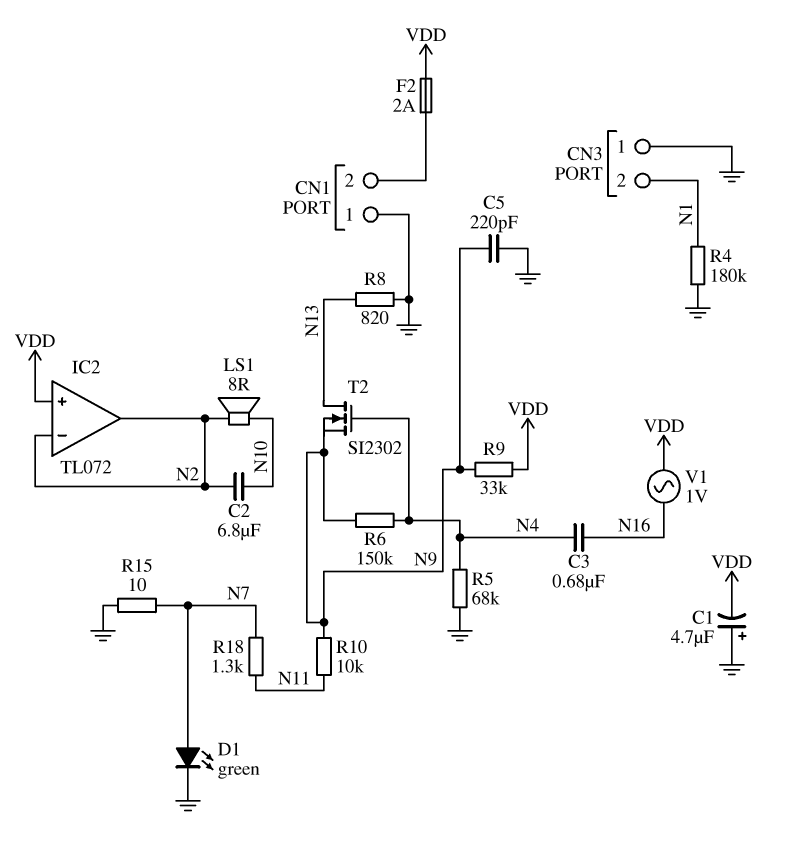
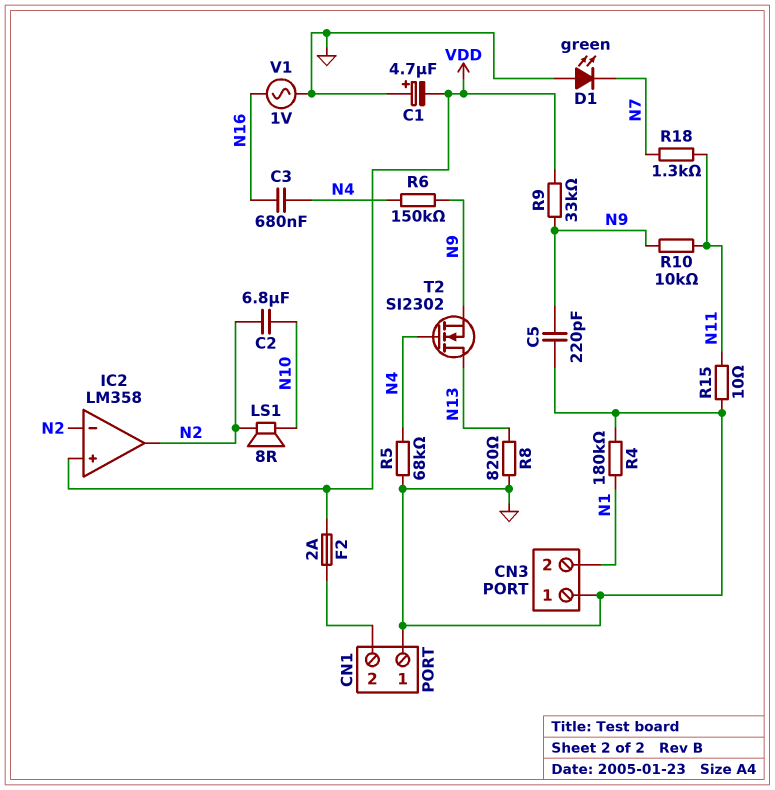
D1: LED green (A N7, K GND) -> LED green (A GND, K N7)
IC2: TL072 -> LM358
R15: 10 (GND, N7) -> 10 (GND, N11)
V1: AC 1V (N16, VDD) -> AC 1V (GND, N16)

